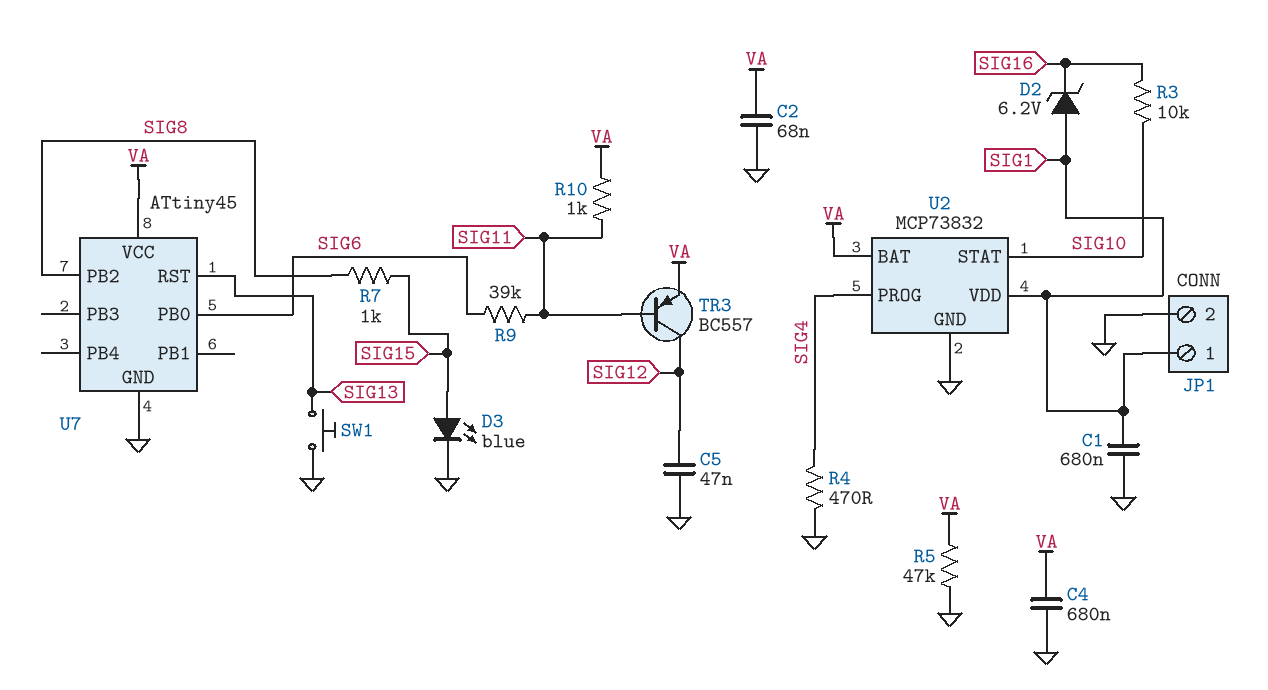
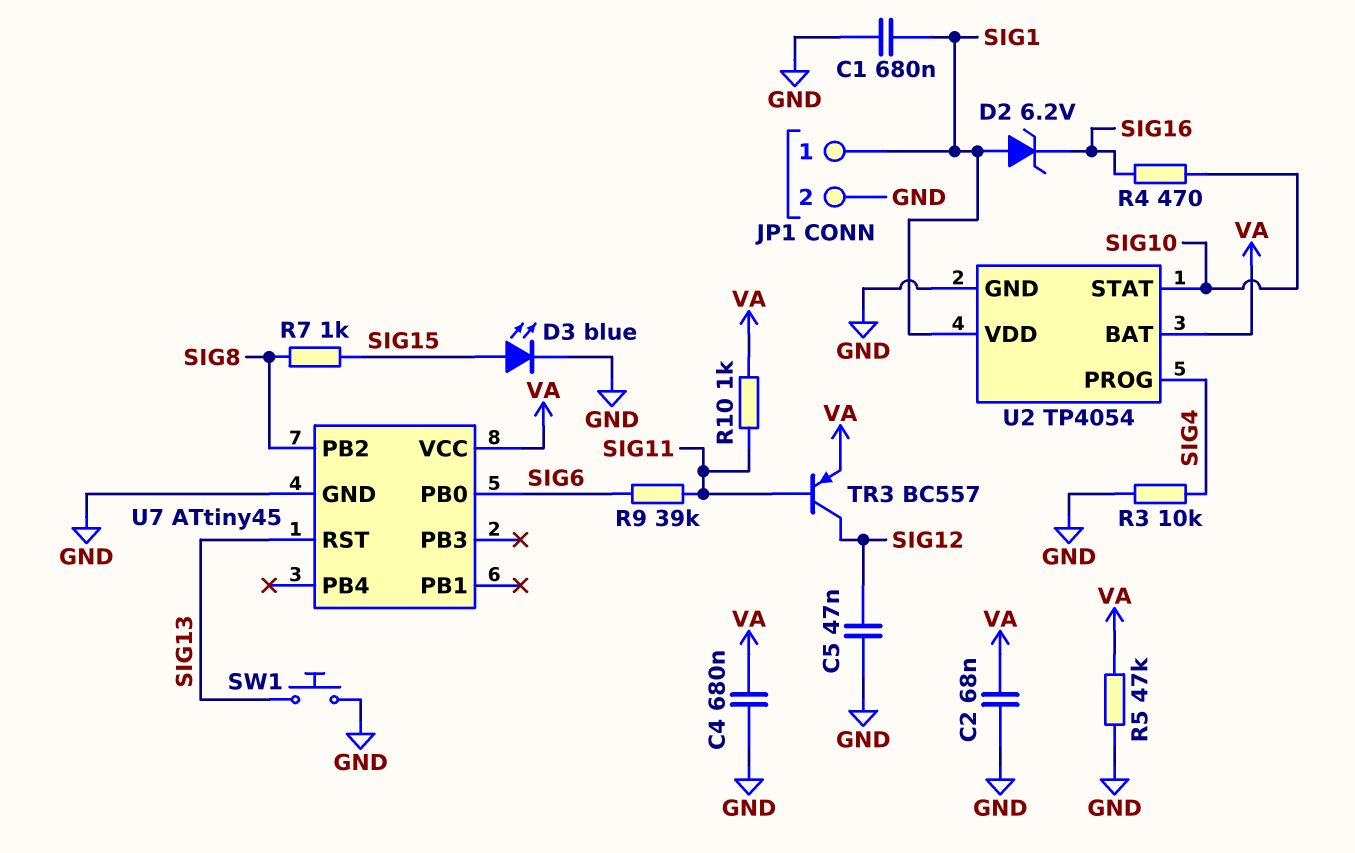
R3: 10k (SIG10, SIG16) -> 10k (GND, SIG4)
R4: 470 (GND, SIG4) -> 470 (SIG10, SIG16)
U2: MCP73832 -> TP4054

